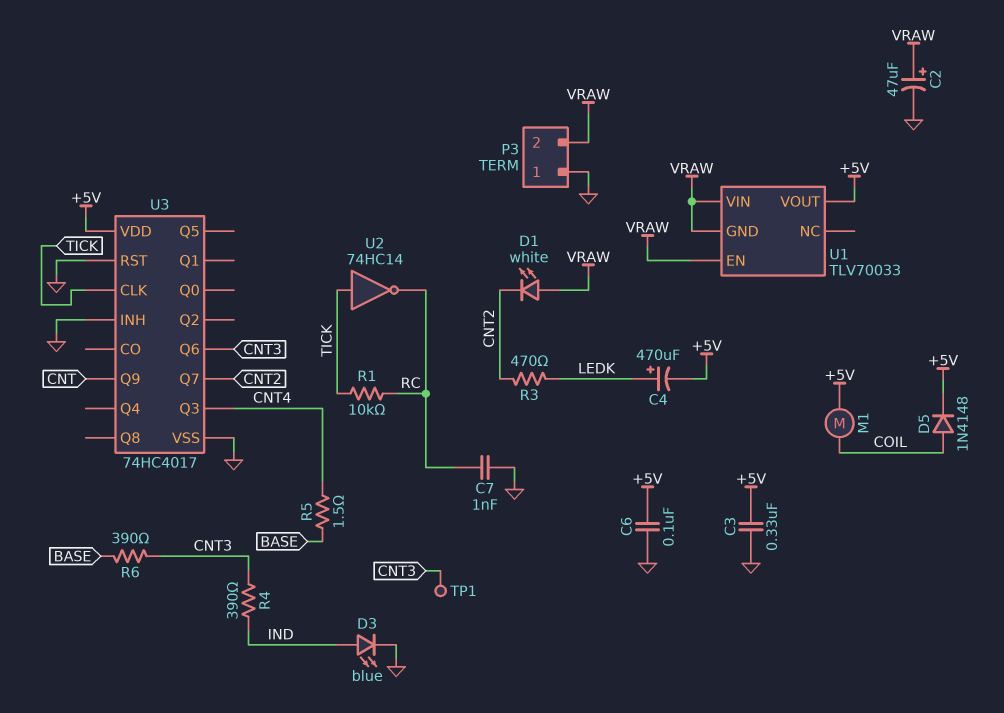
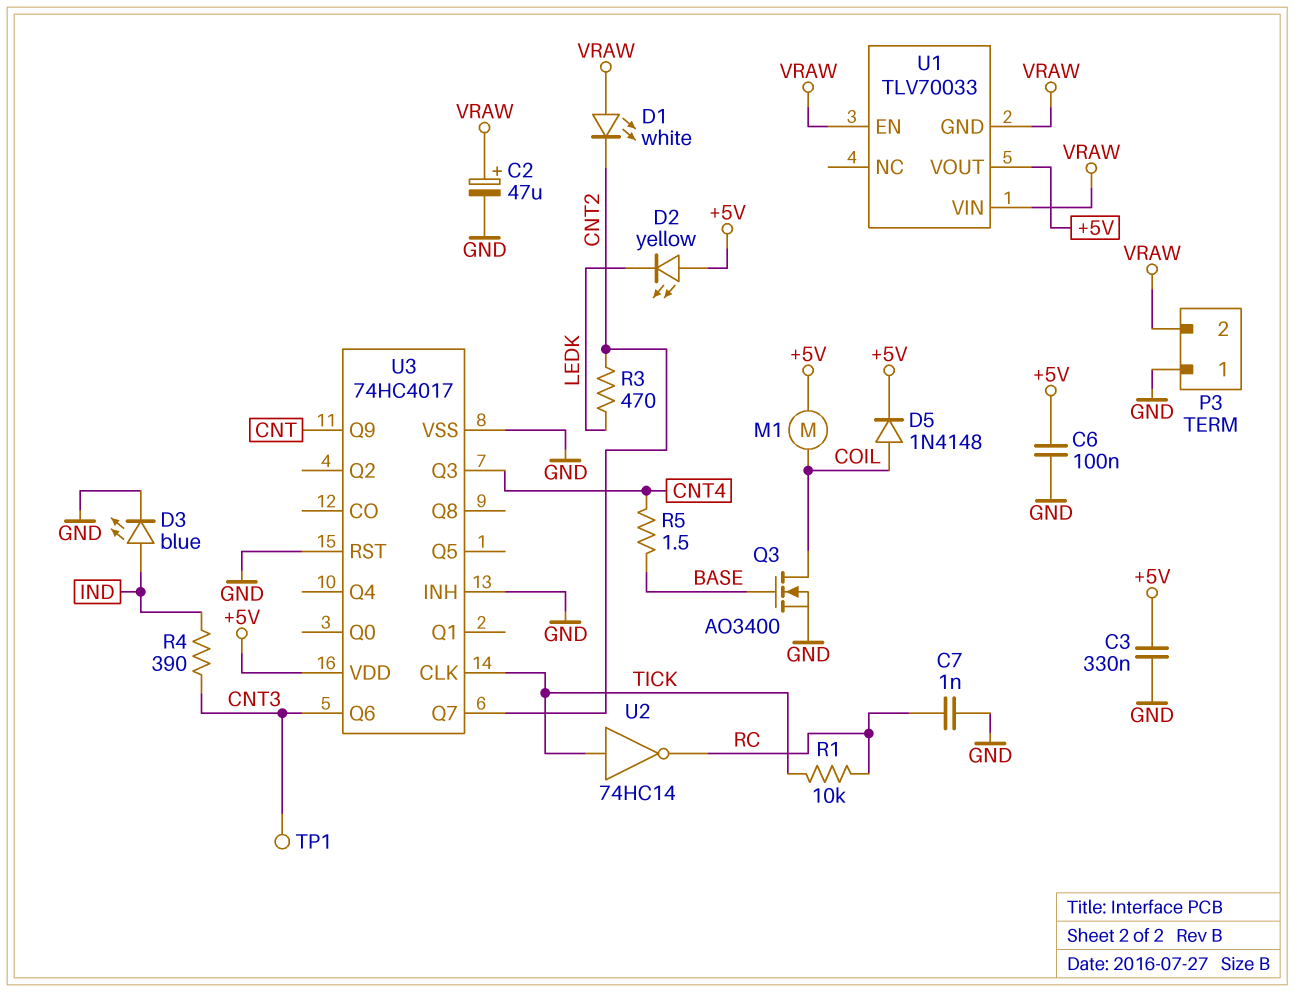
C4: 470uF (plus LEDK, minus +5V) -> none
D2: none -> LED yellow (A +5V, K LEDK)
Q3: none -> NMOS AO3400 (G BASE, D COIL, S GND)
R6: 390 (BASE, CNT3) -> none

